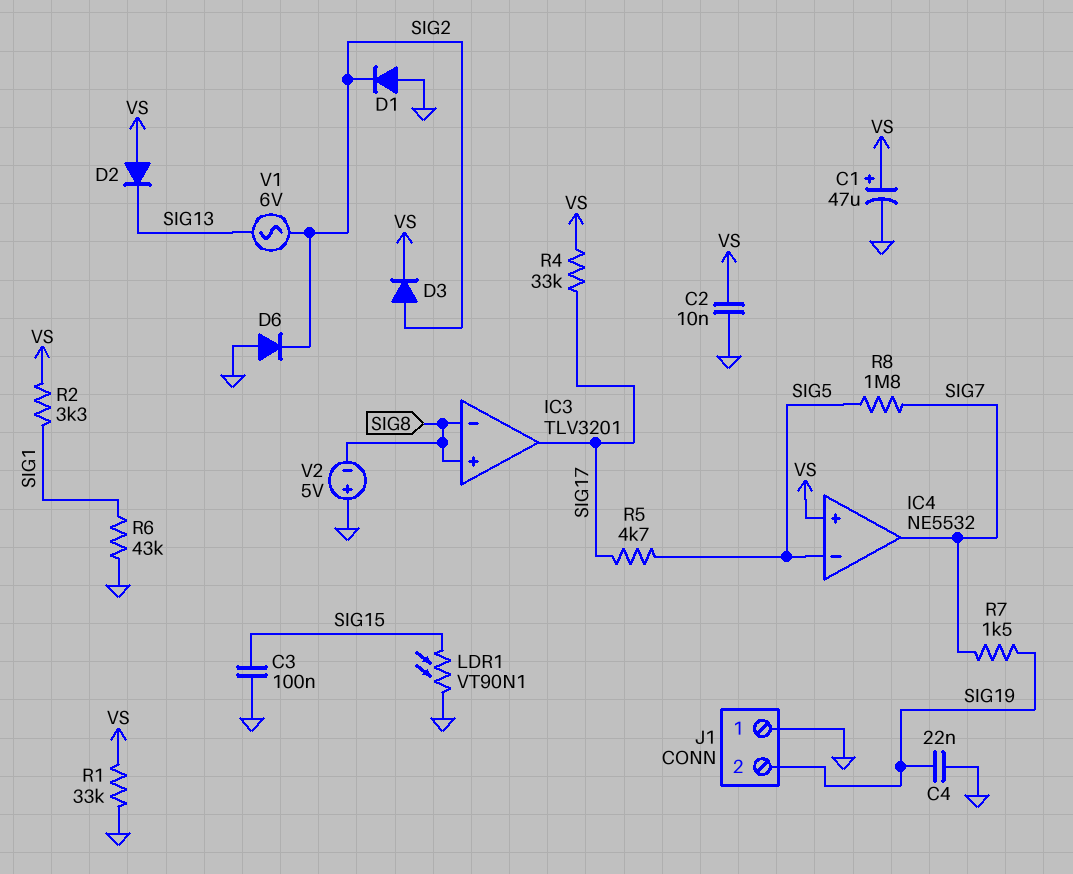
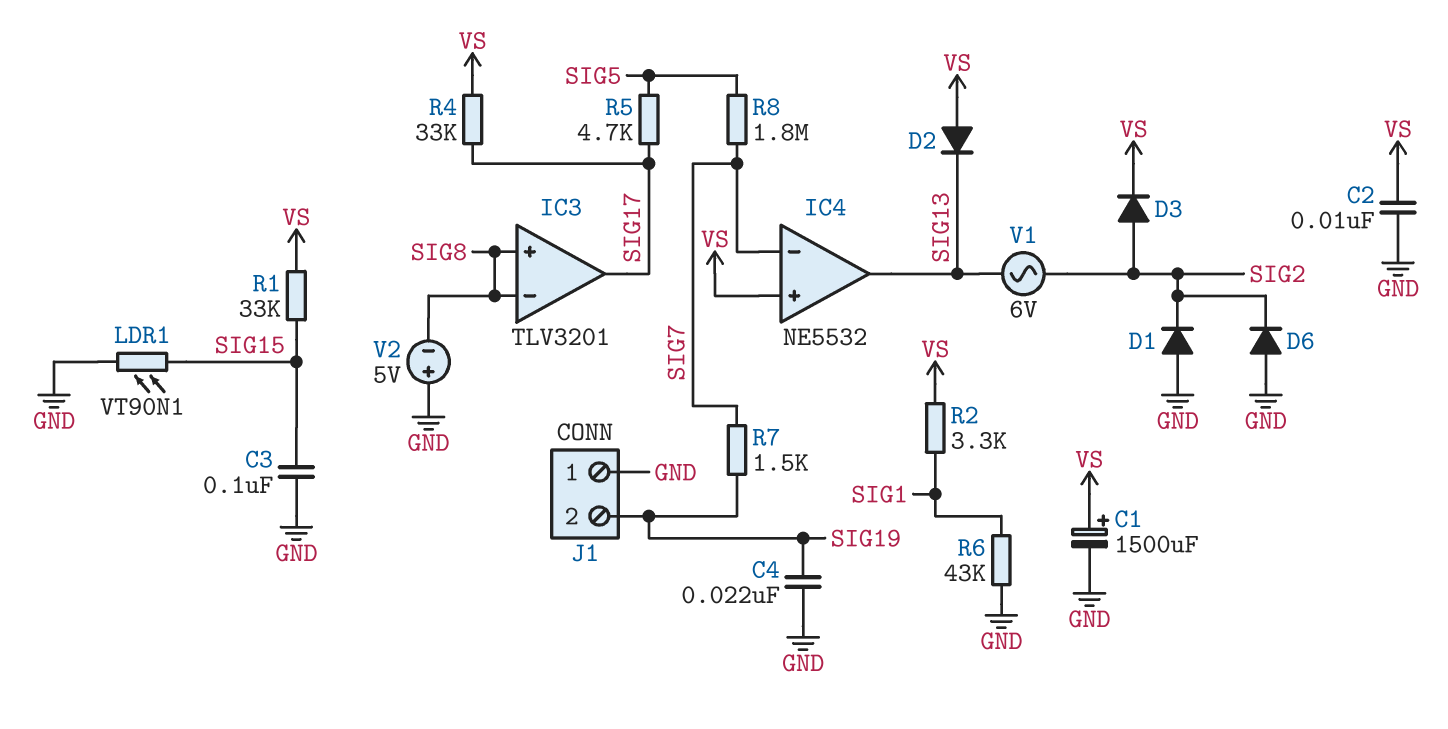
C1: 47uF (plus VS, minus GND) -> 1500uF (plus VS, minus GND)
IC4 pin in-: SIG5 -> SIG7
IC4 pin out: SIG7 -> SIG13
R1: 33k (GND, VS) -> 33k (SIG15, VS)

